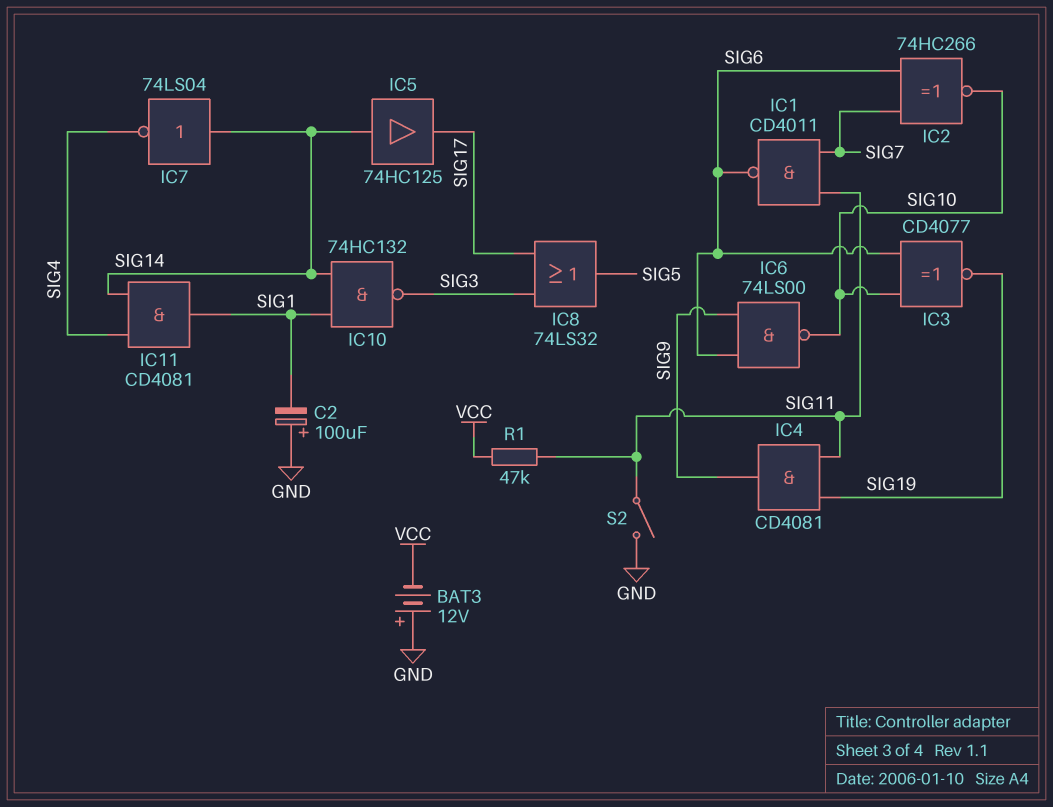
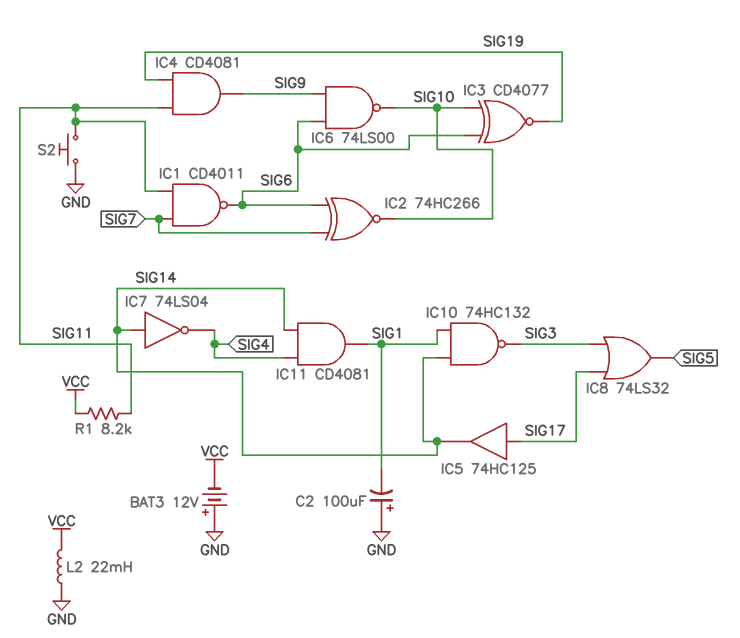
IC5: buffer 74HC125 (in SIG14, out SIG17) -> buffer 74HC125 (in SIG17, out SIG14)
L2: none -> 22mH (GND, VCC)
R1: 47k (SIG11, VCC) -> 8.2k (SIG11, VCC)
S2: switch (GND, SIG11) -> button (GND, SIG11)

